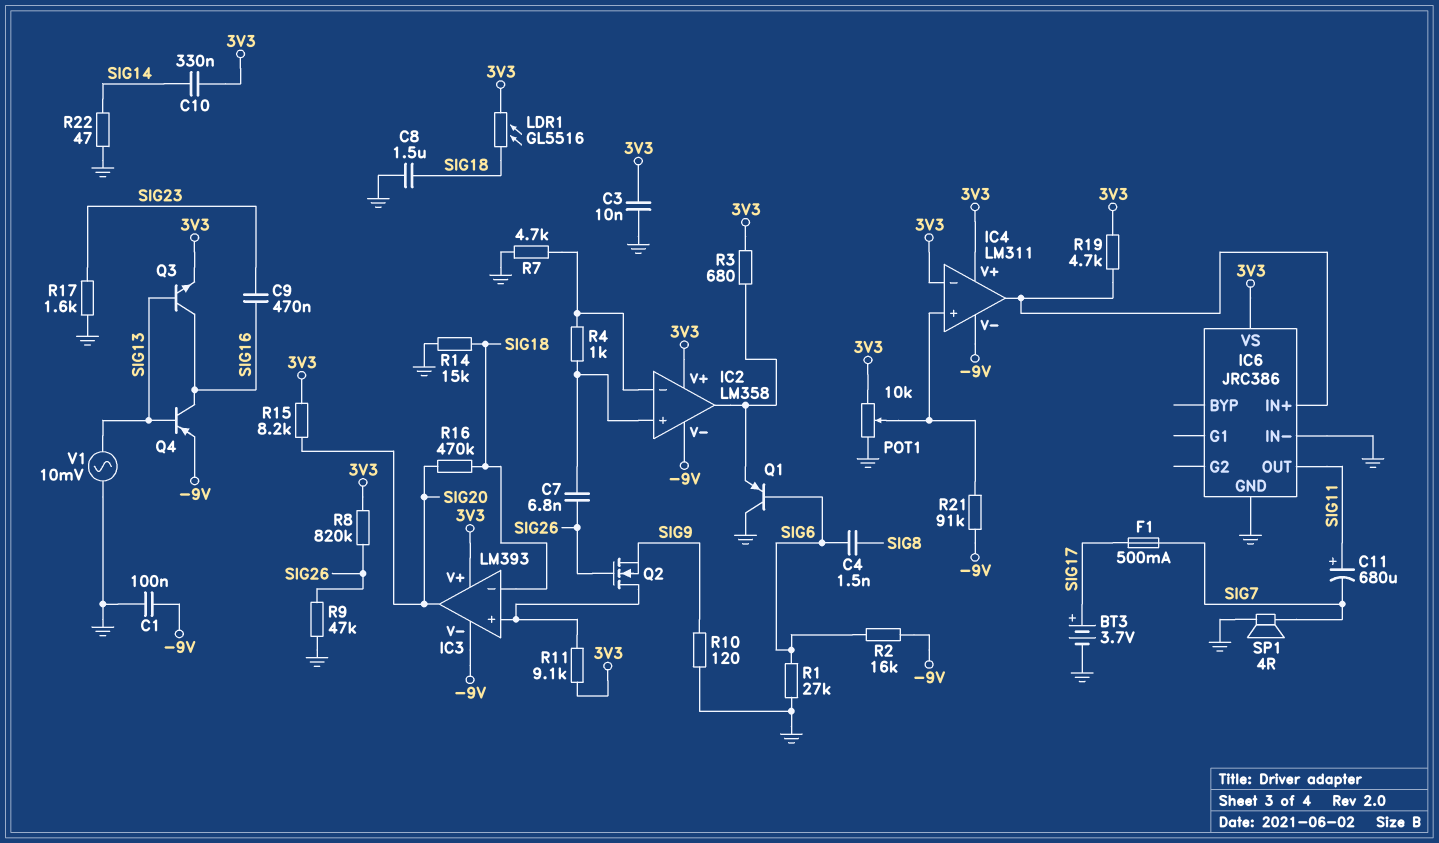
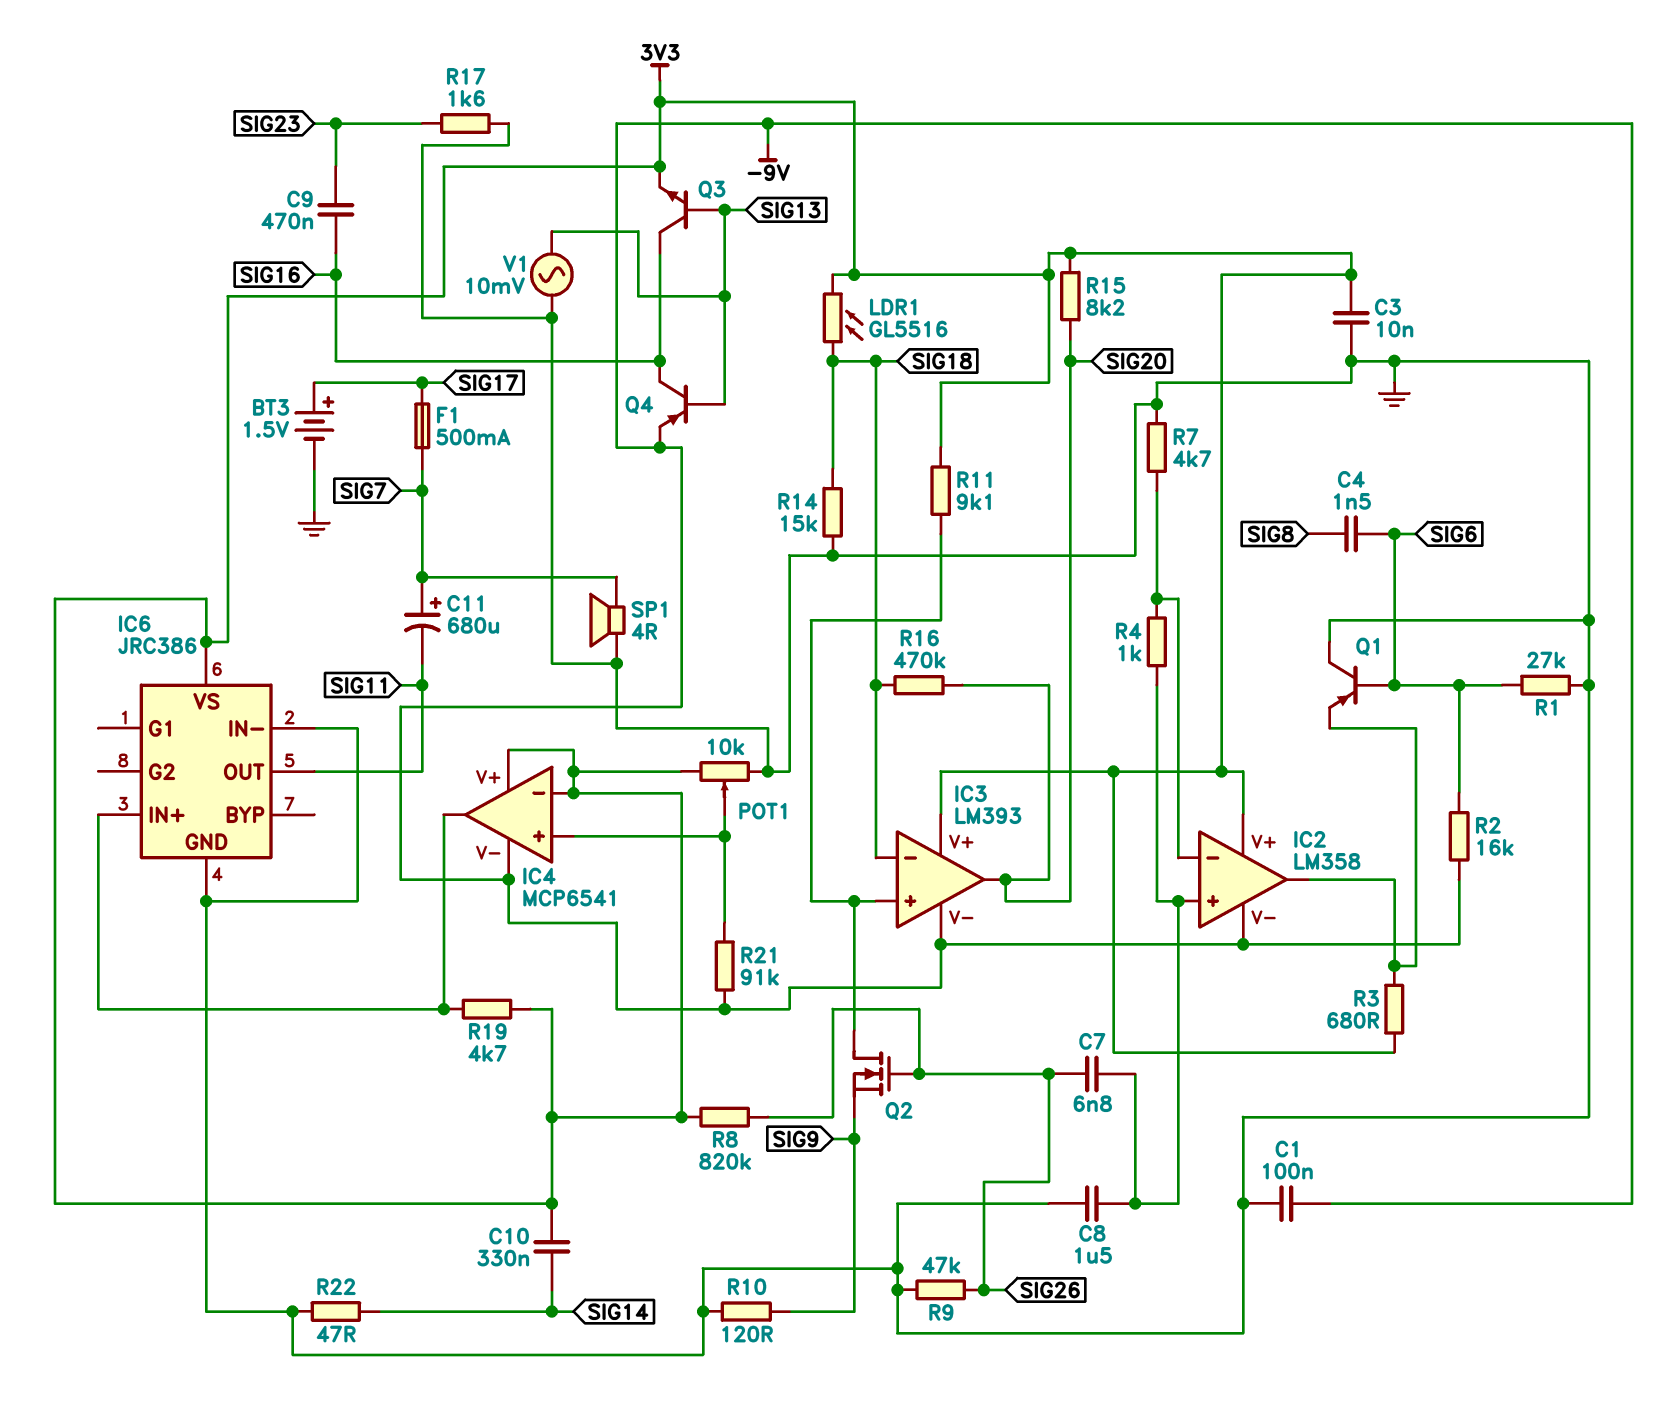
BT3: 3.7V (plus SIG17, minus GND) -> 1.5V (plus SIG17, minus GND)
C8: 1.5uF (GND, SIG18) -> 1.5uF (GND, IC2/in+)
C11: 680uF (plus SIG11, minus SIG7) -> 680uF (plus SIG7, minus SIG11)
IC4: LM311 -> MCP6541

